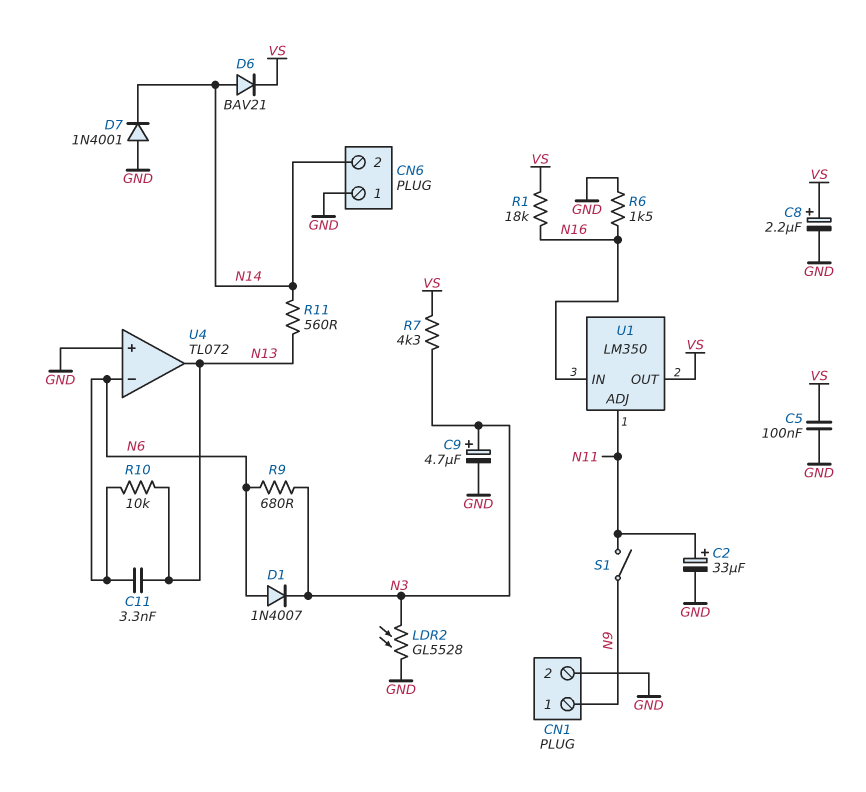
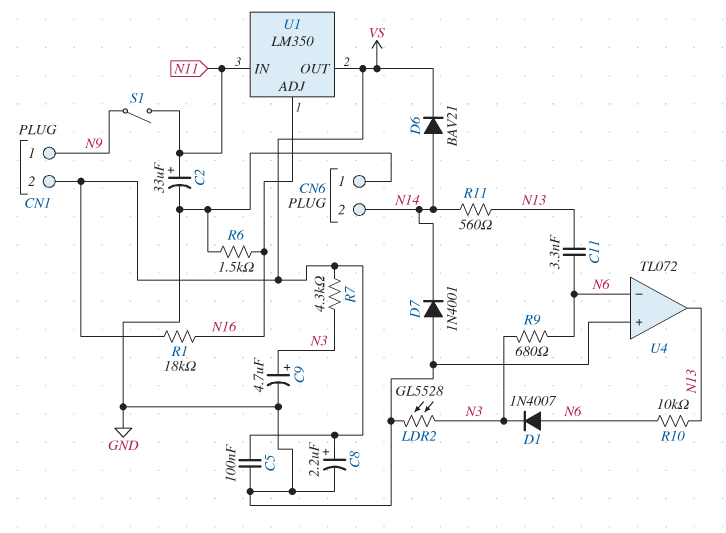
CN1 pin 2: GND -> VS
U1 pin ADJ: N11 -> N16
U1 pin IN: N16 -> N11

